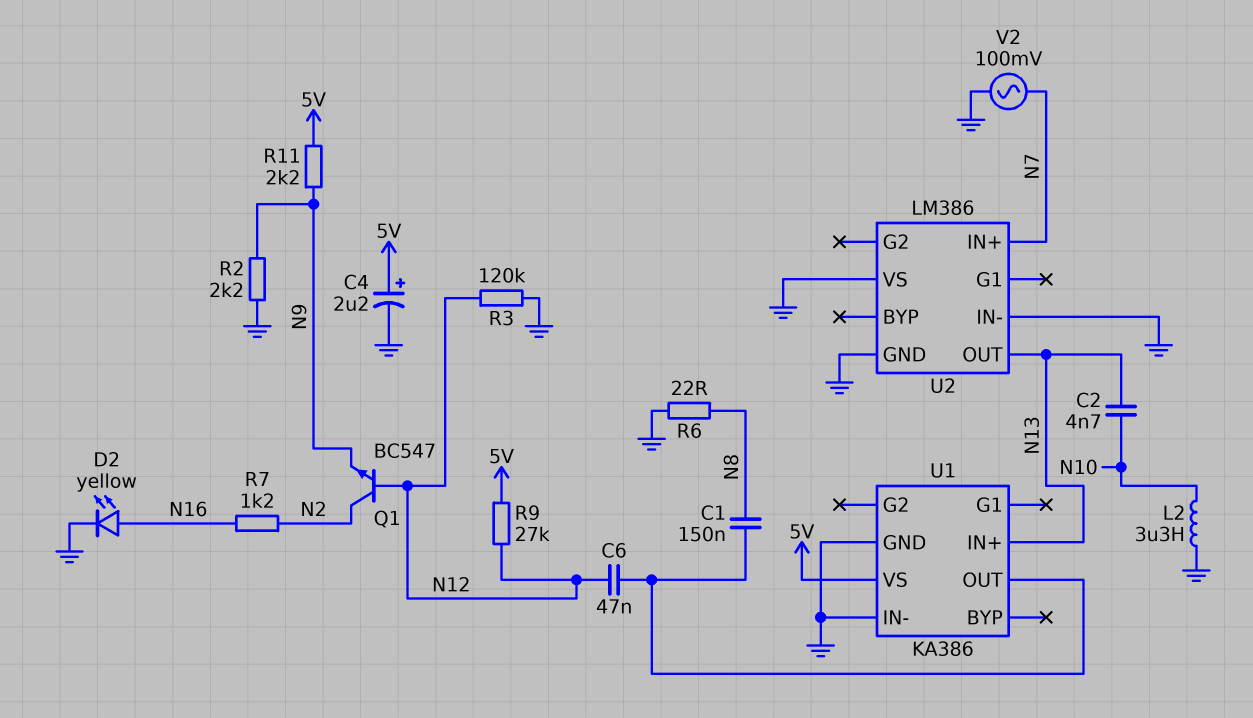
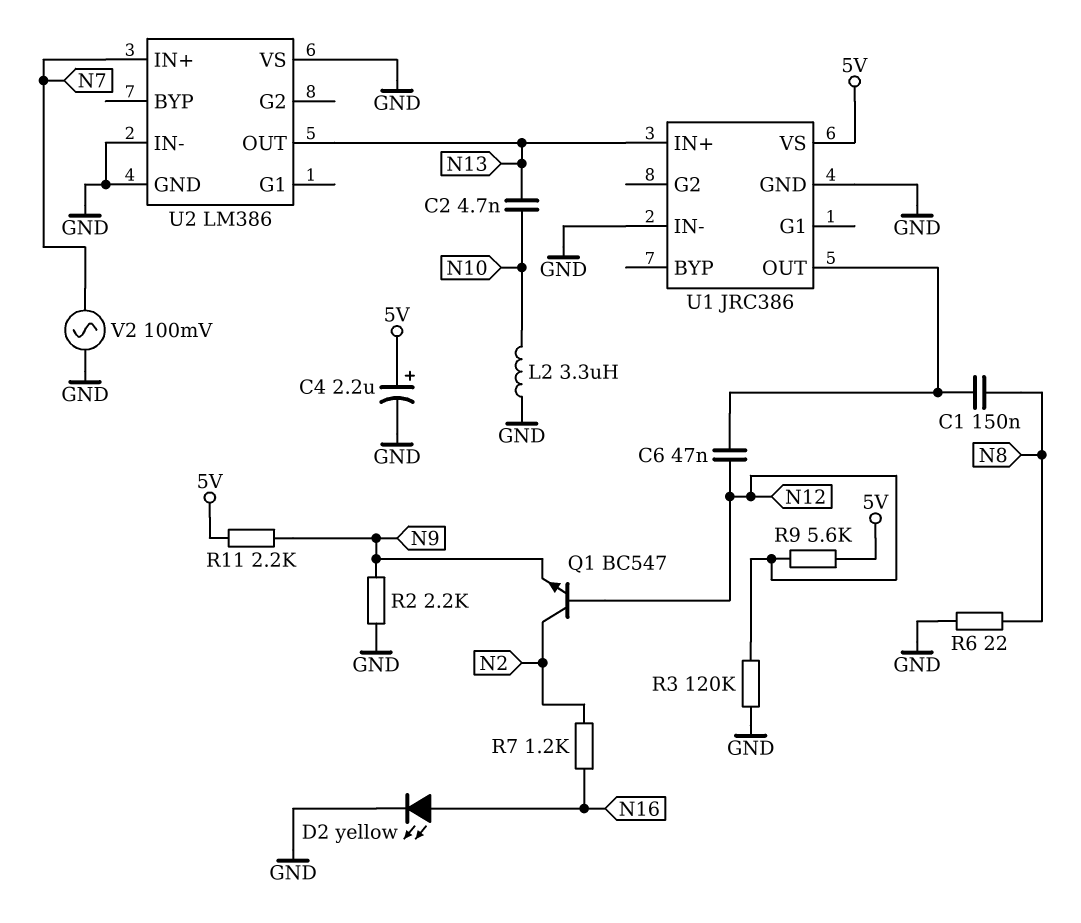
R9: 27k (5V, N12) -> 5.6k (5V, N12)
U1: KA386 -> JRC386

